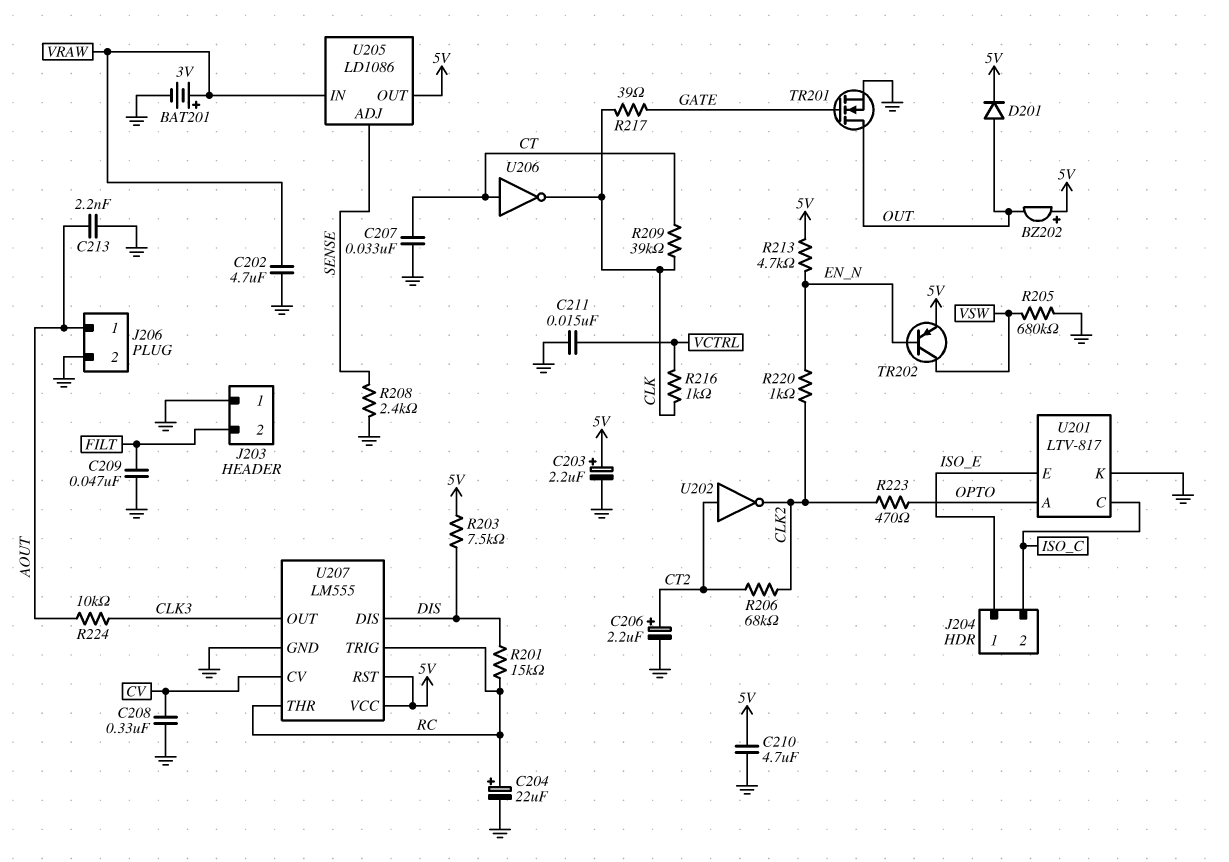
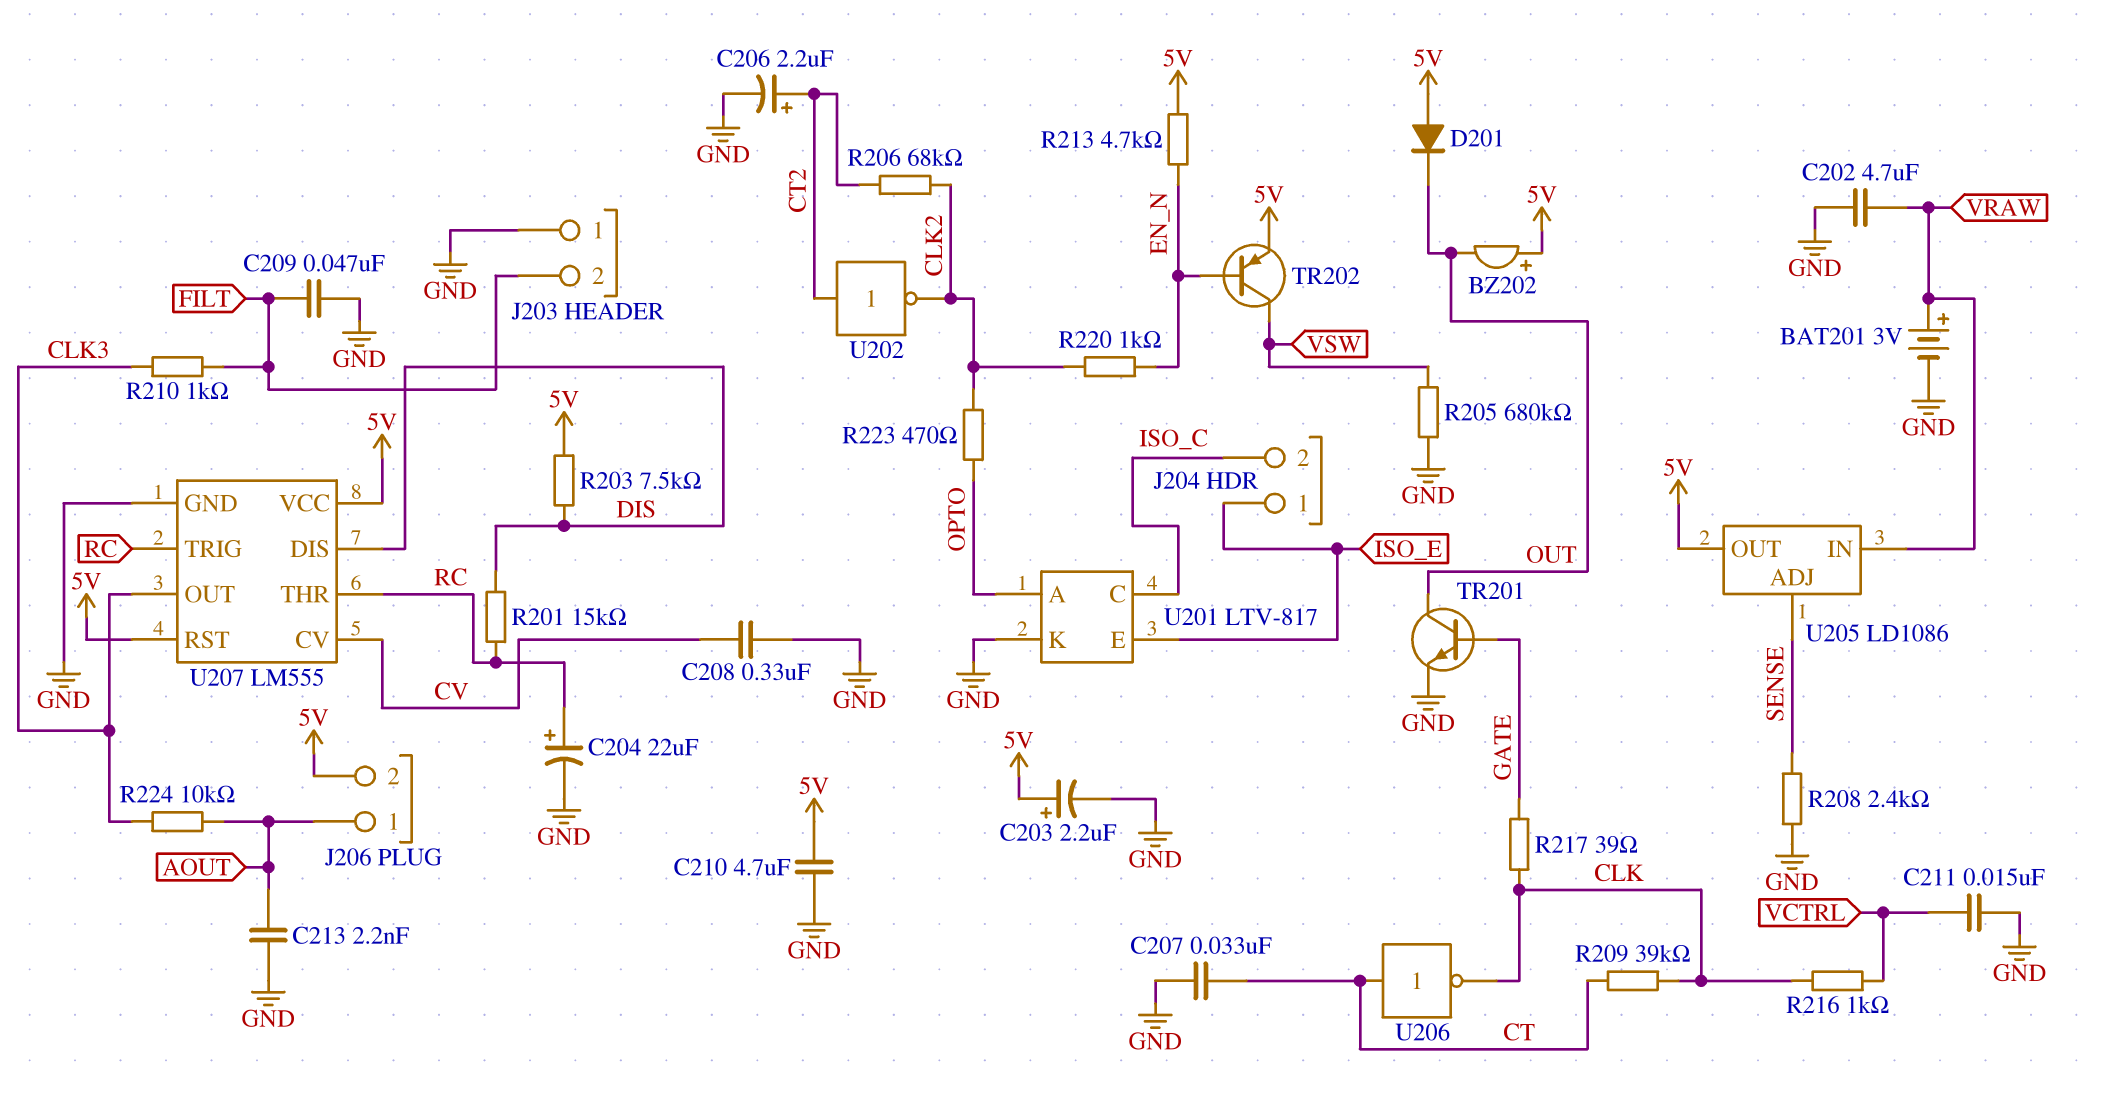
D201: diode (A OUT, K 5V) -> diode (A 5V, K OUT)
J206 pin 2: GND -> 5V
R210: none -> 1k (CLK3, FILT)
TR201: NMOS (G GATE, D OUT, S GND) -> NPN (B GATE, C OUT, E GND)

